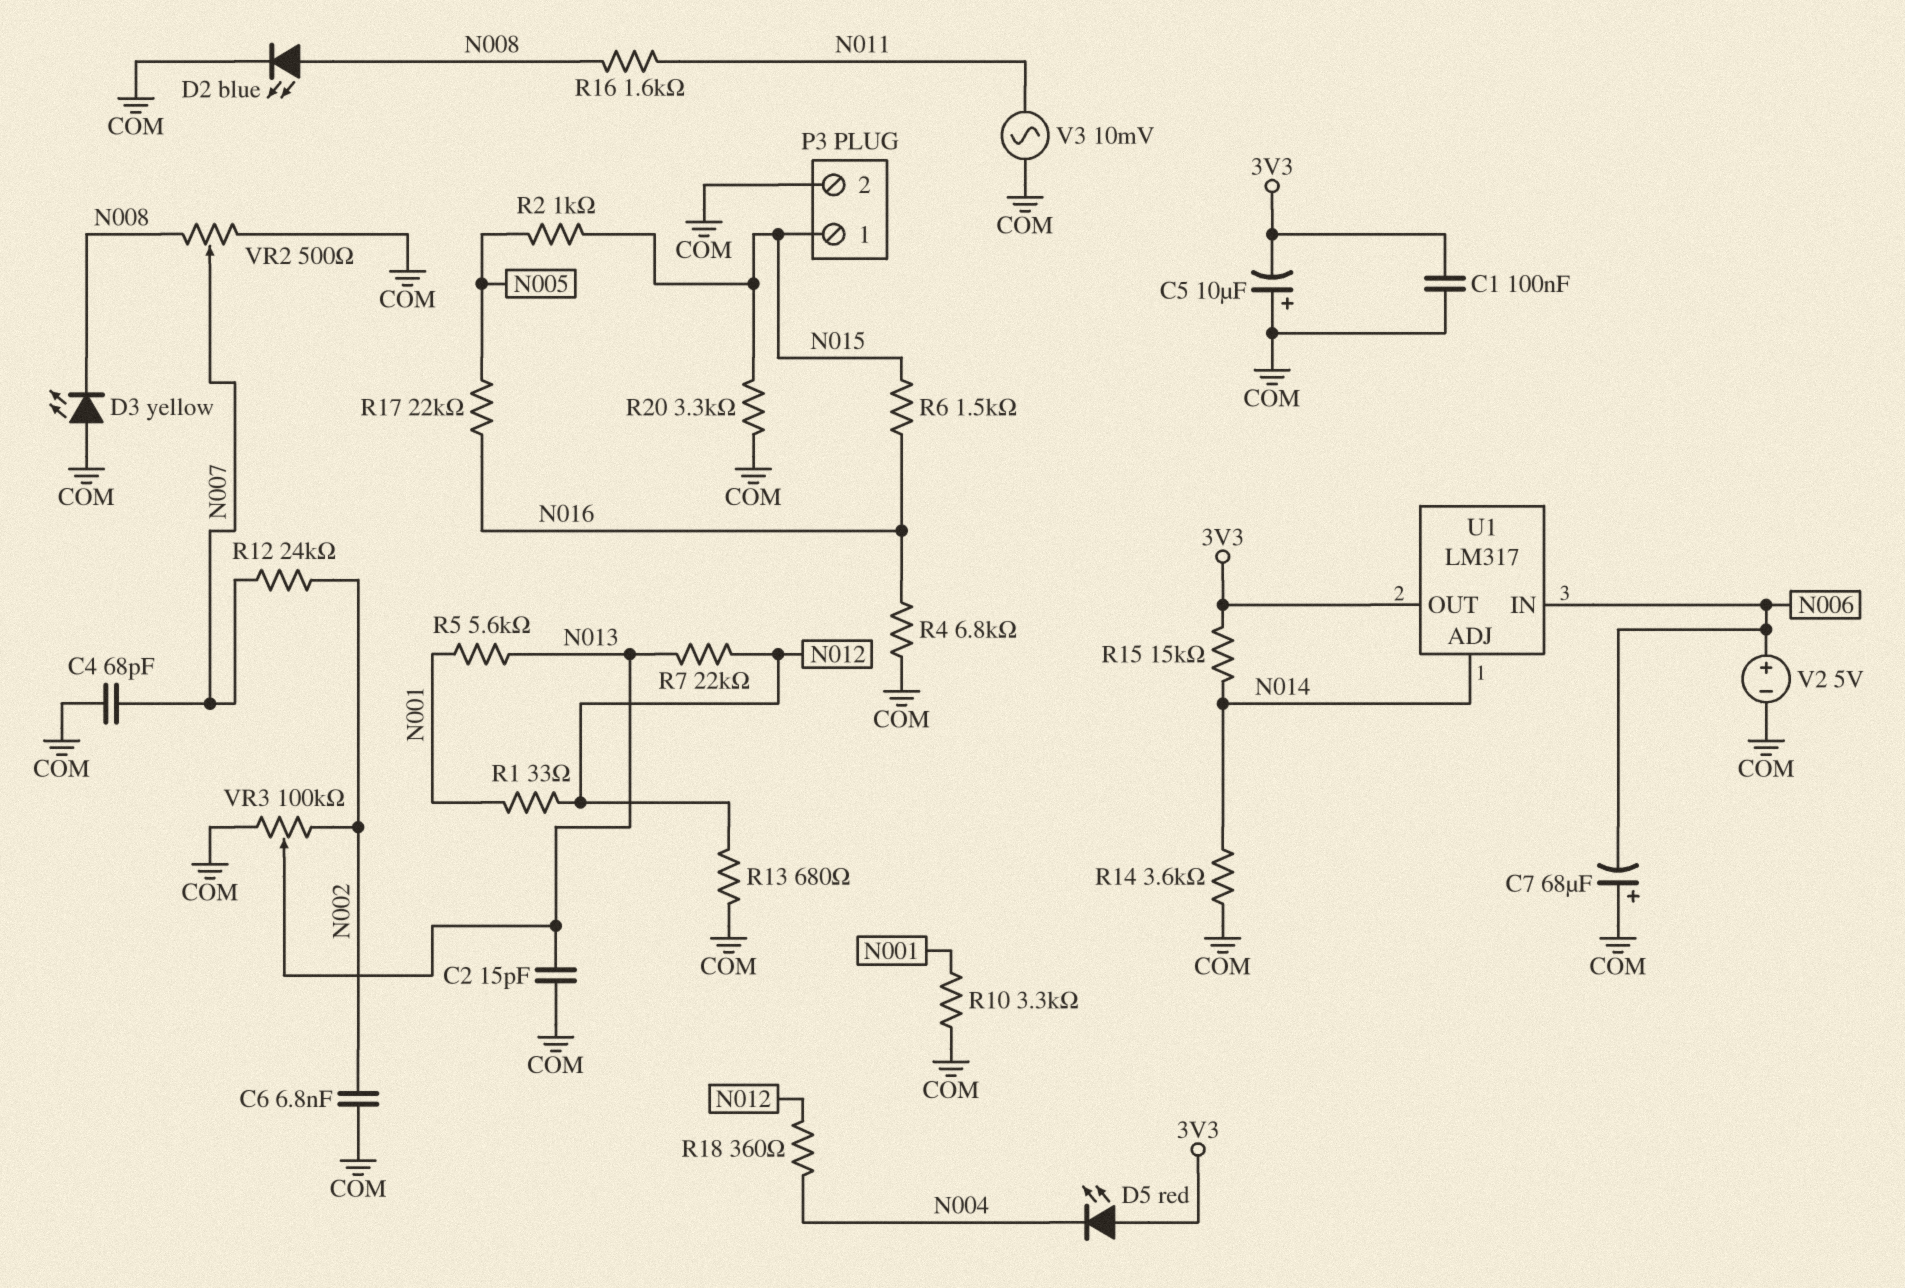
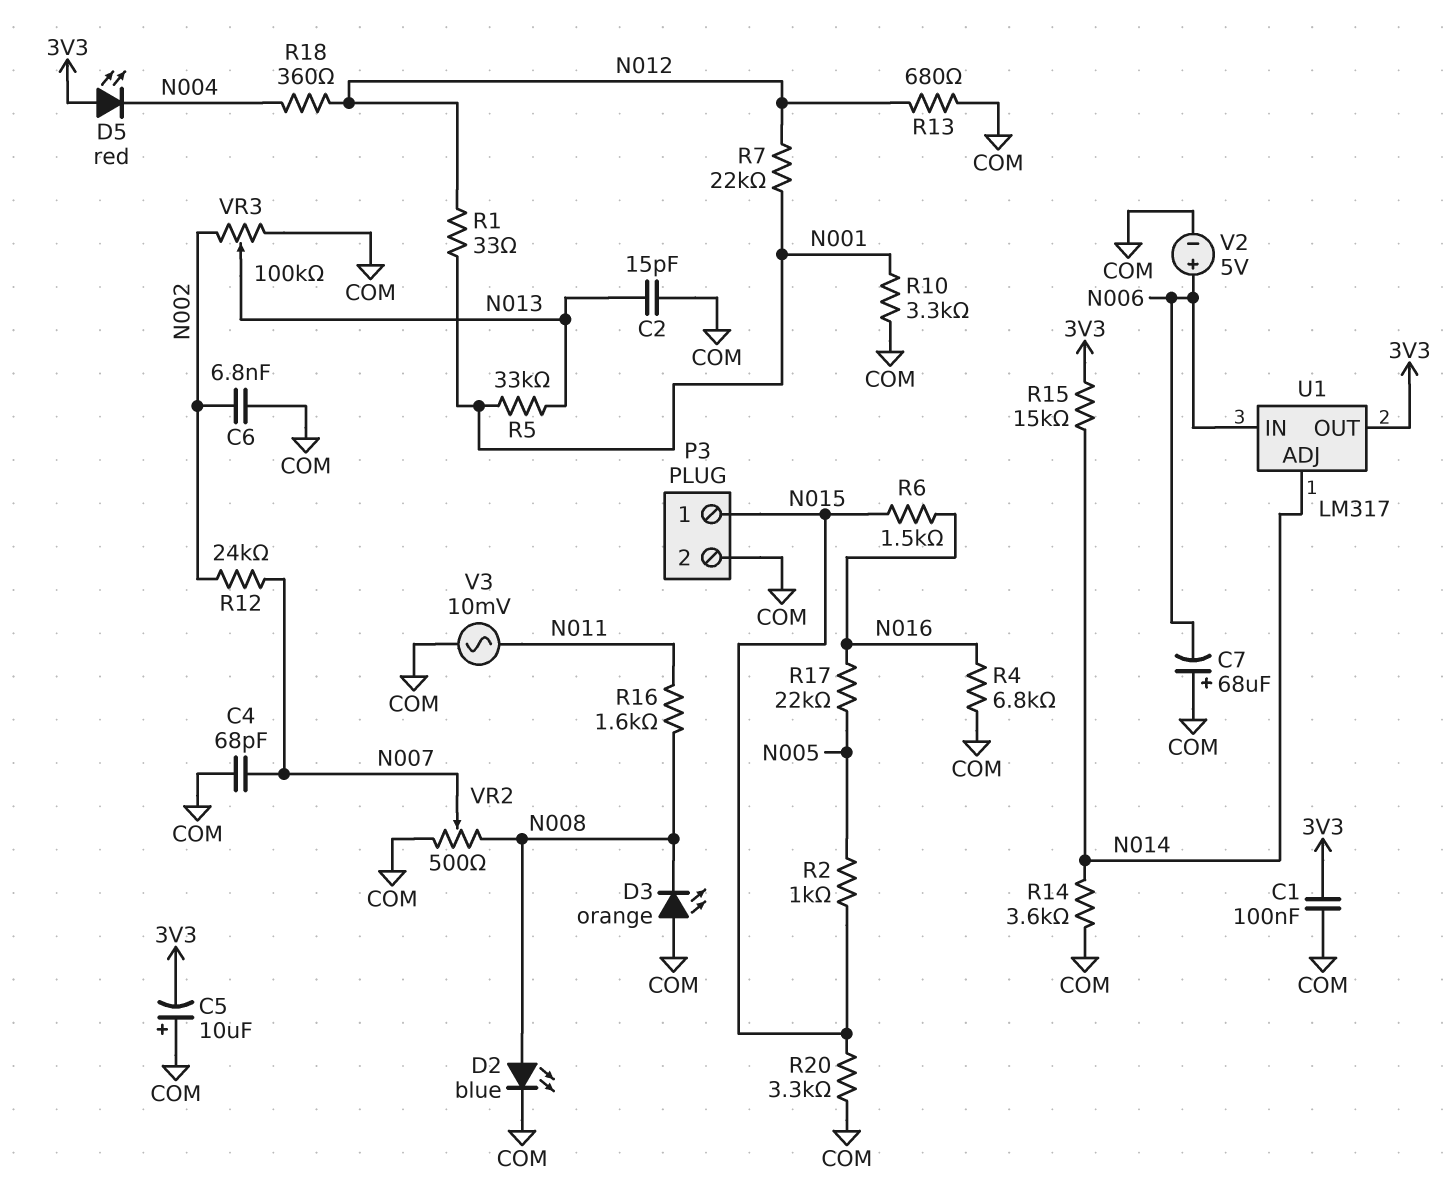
D3: LED yellow (A COM, K N008) -> LED orange (A COM, K N008)
R5: 5.6k (N001, N013) -> 33k (N001, N013)
R7: 22k (N012, N013) -> 22k (N001, N012)

